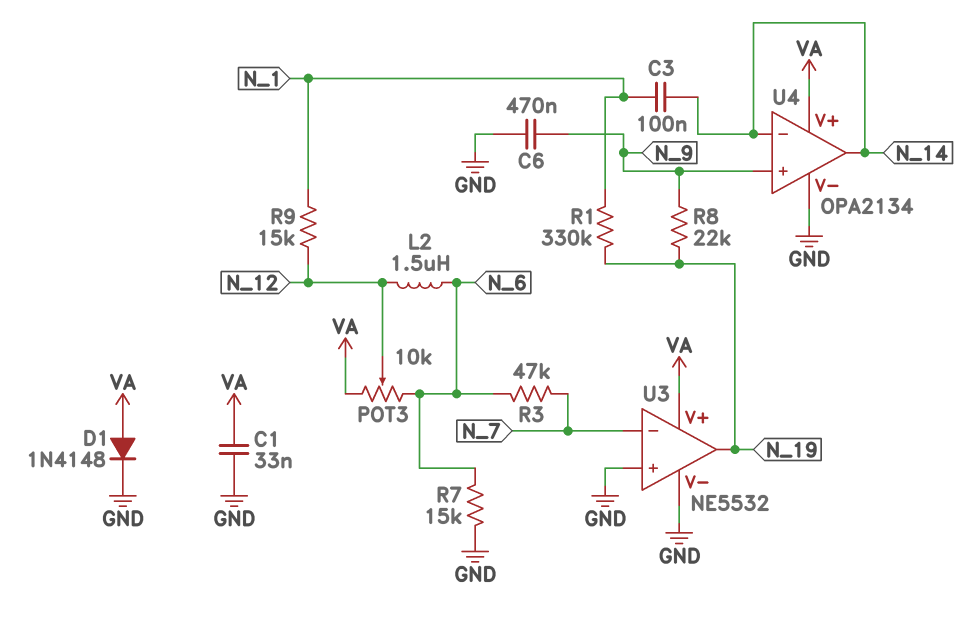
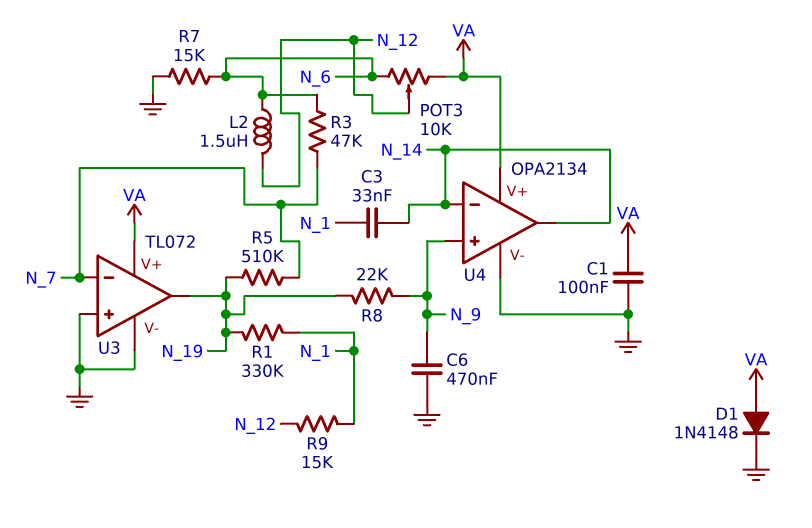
C1: 33nF (GND, VA) -> 100nF (GND, VA)
C3: 100nF (N_1, N_14) -> 33nF (N_1, N_14)
R5: none -> 510k (N_7, N_19)
U3: NE5532 -> TL072

